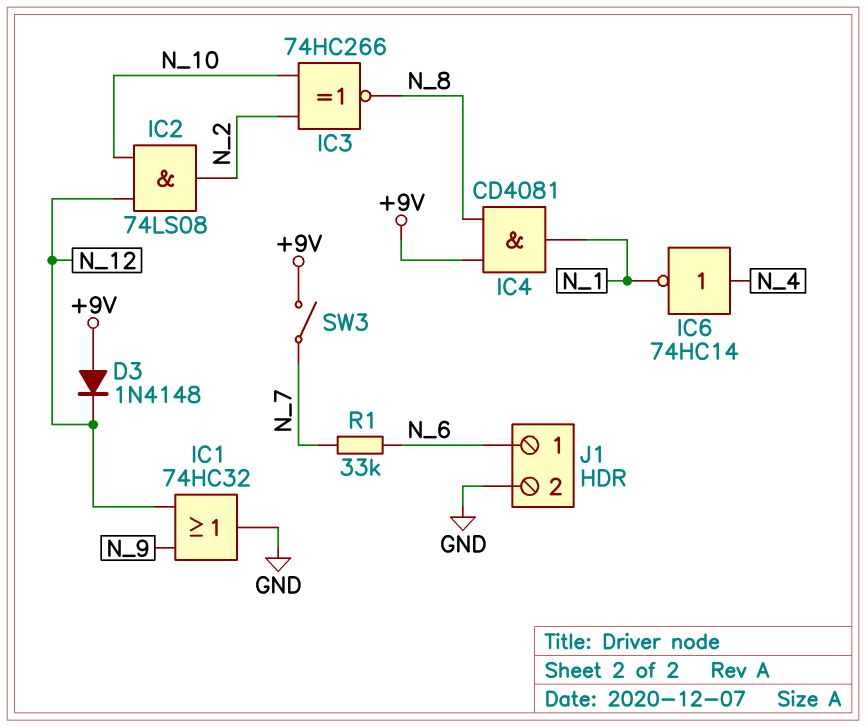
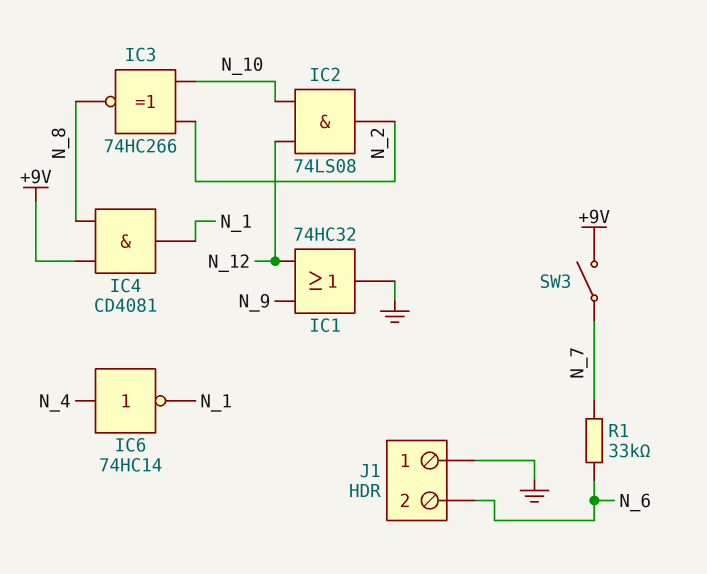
D3: diode 1N4148 (A +9V, K N_12) -> none
J1 pin 1: N_6 -> GND
J1 pin 2: GND -> N_6

